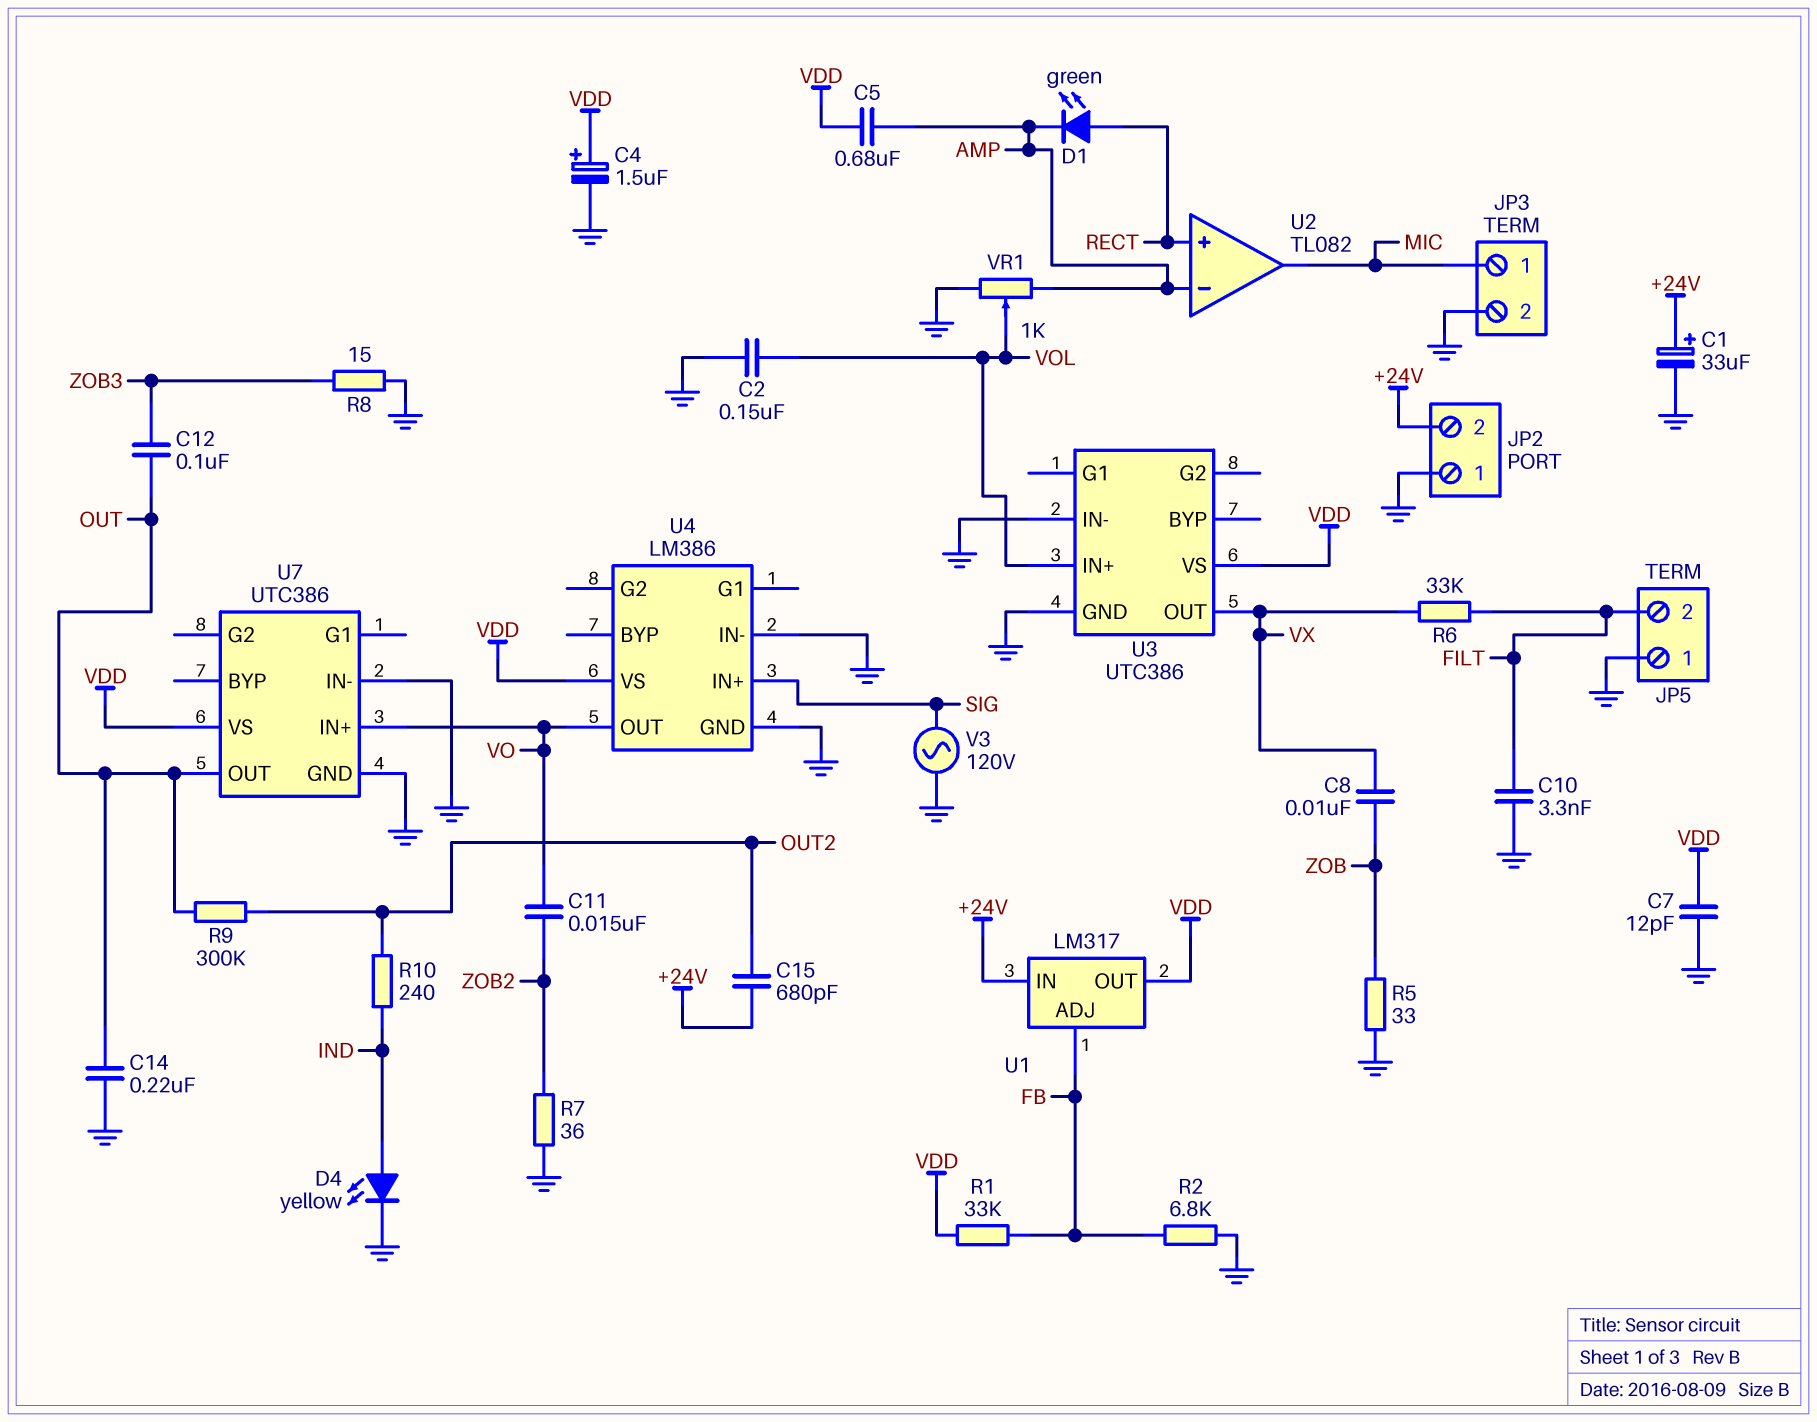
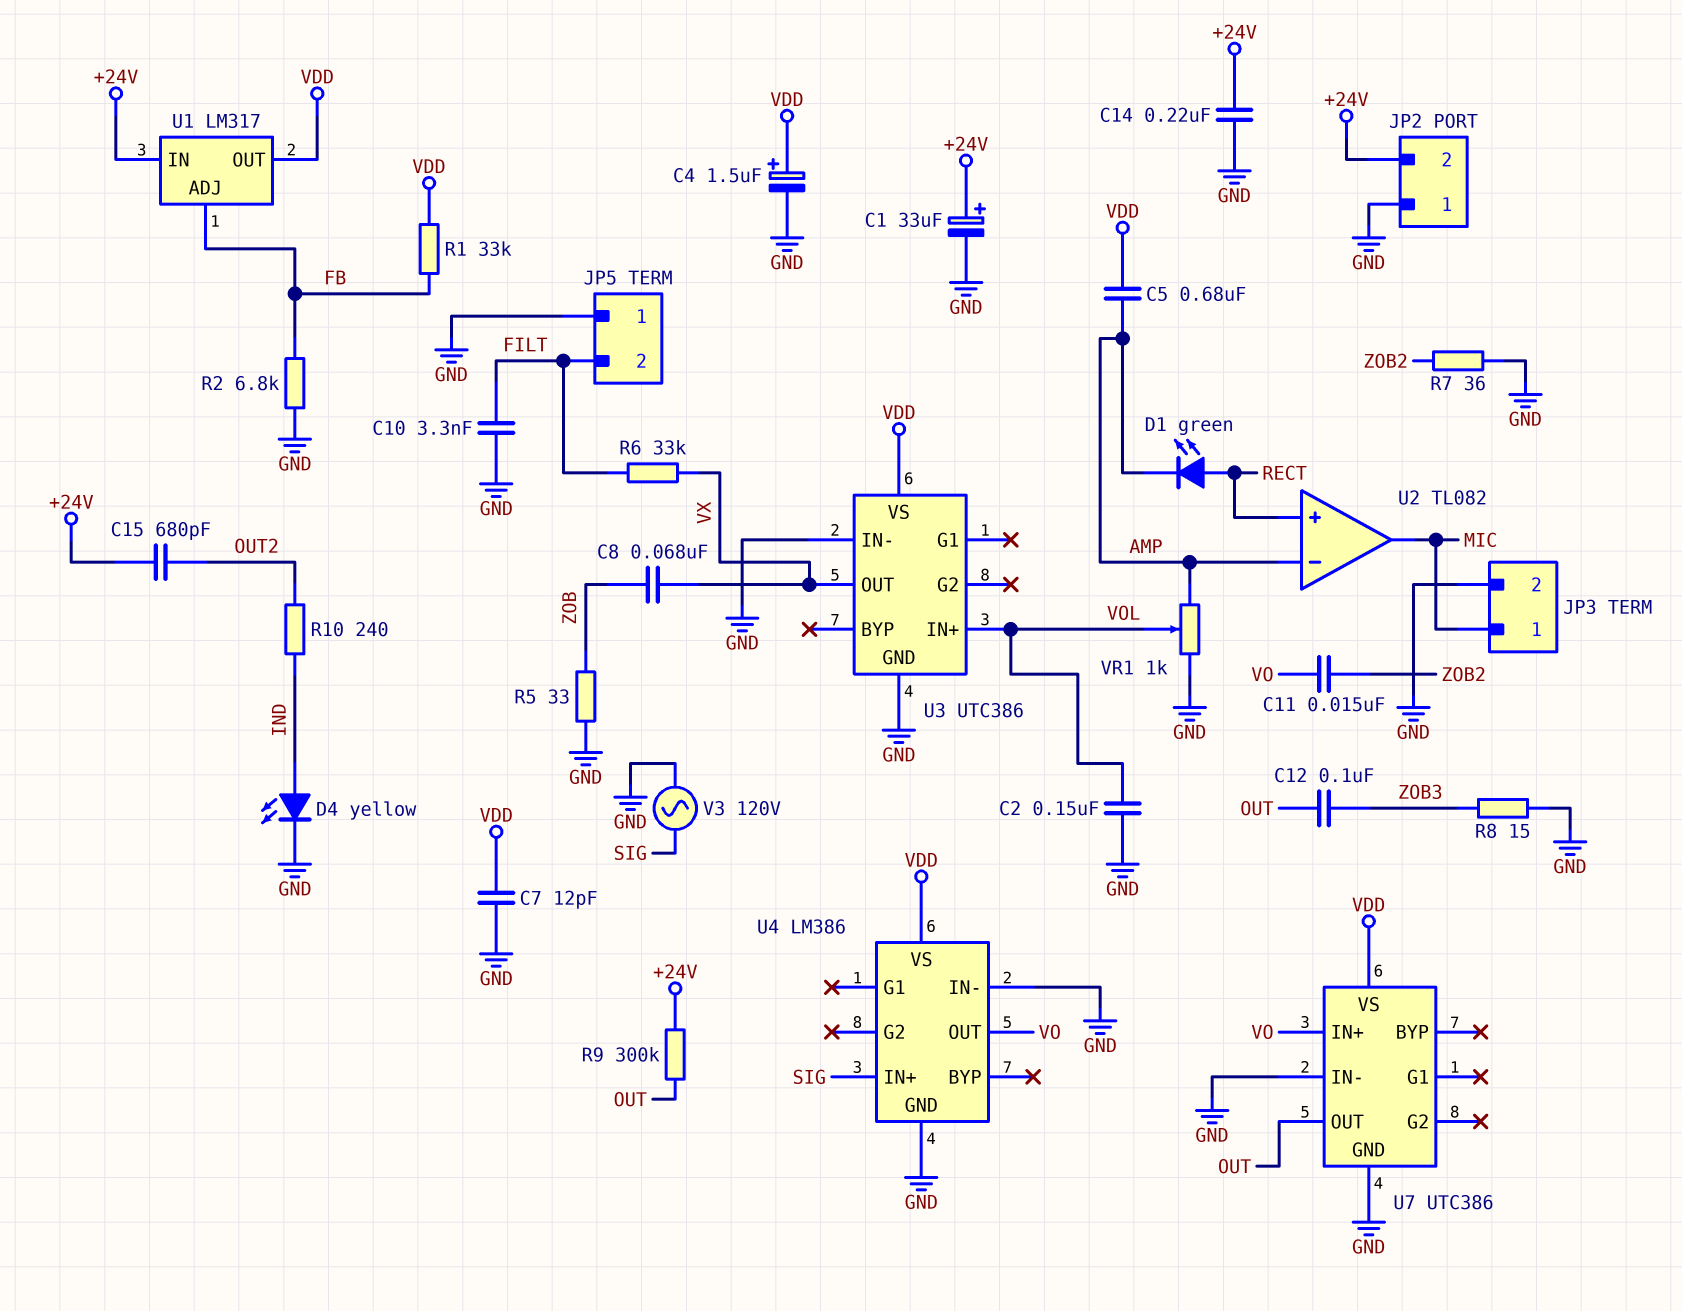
C8: 10nF (VX, ZOB) -> 68nF (VX, ZOB)
C14: 220nF (GND, OUT) -> 220nF (+24V, GND)
R9: 300k (OUT, OUT2) -> 300k (+24V, OUT)

